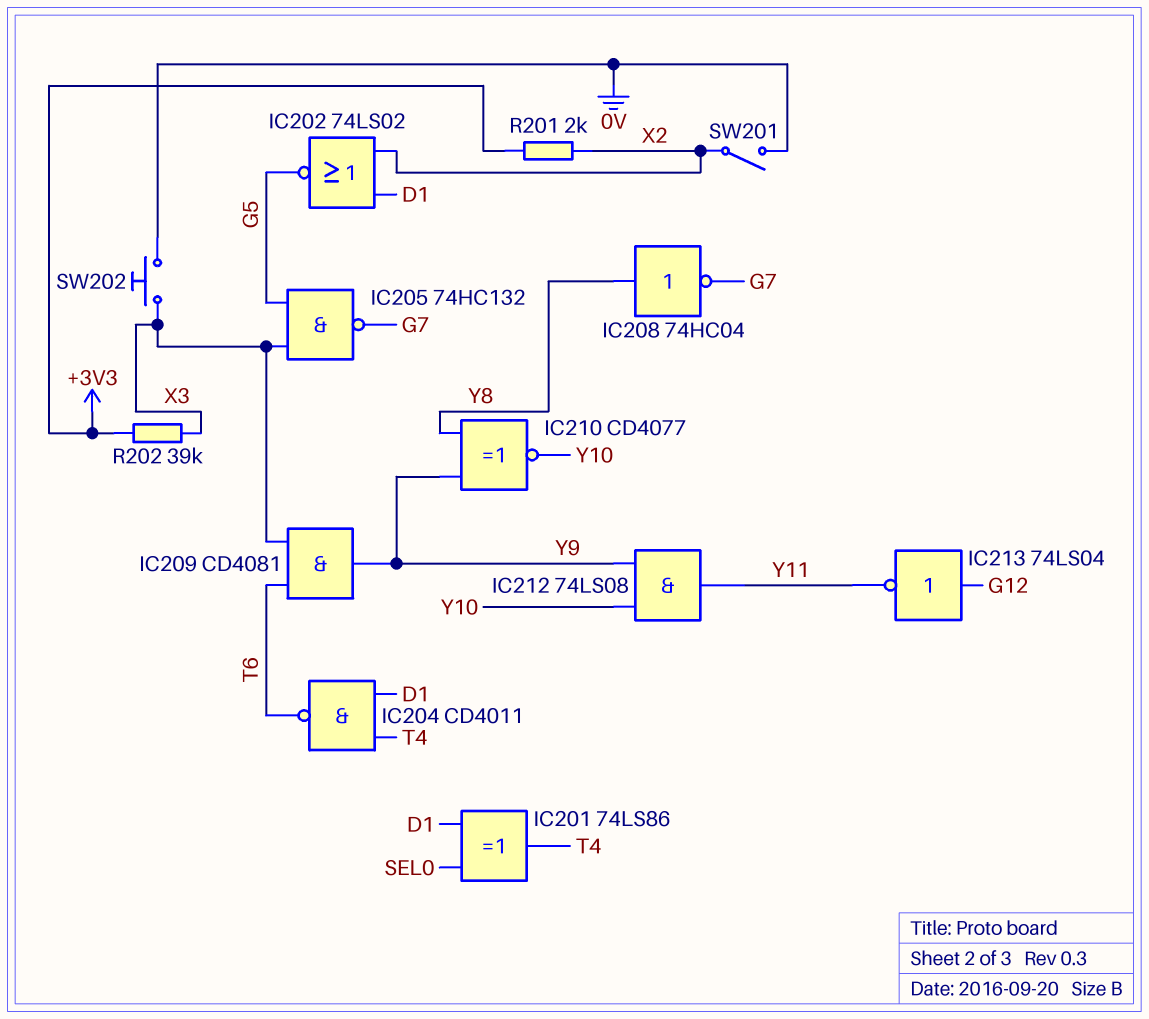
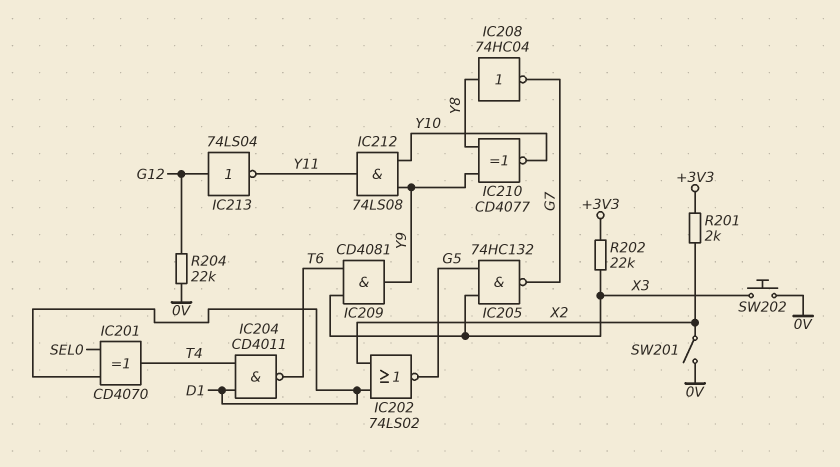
IC201: XOR 74LS86 (in D1, in SEL0, out T4) -> XOR CD4070 (in D1, in SEL0, out T4)
R202: 39k (+3V3, X3) -> 22k (+3V3, X3)
R204: none -> 22k (0V, G12)

